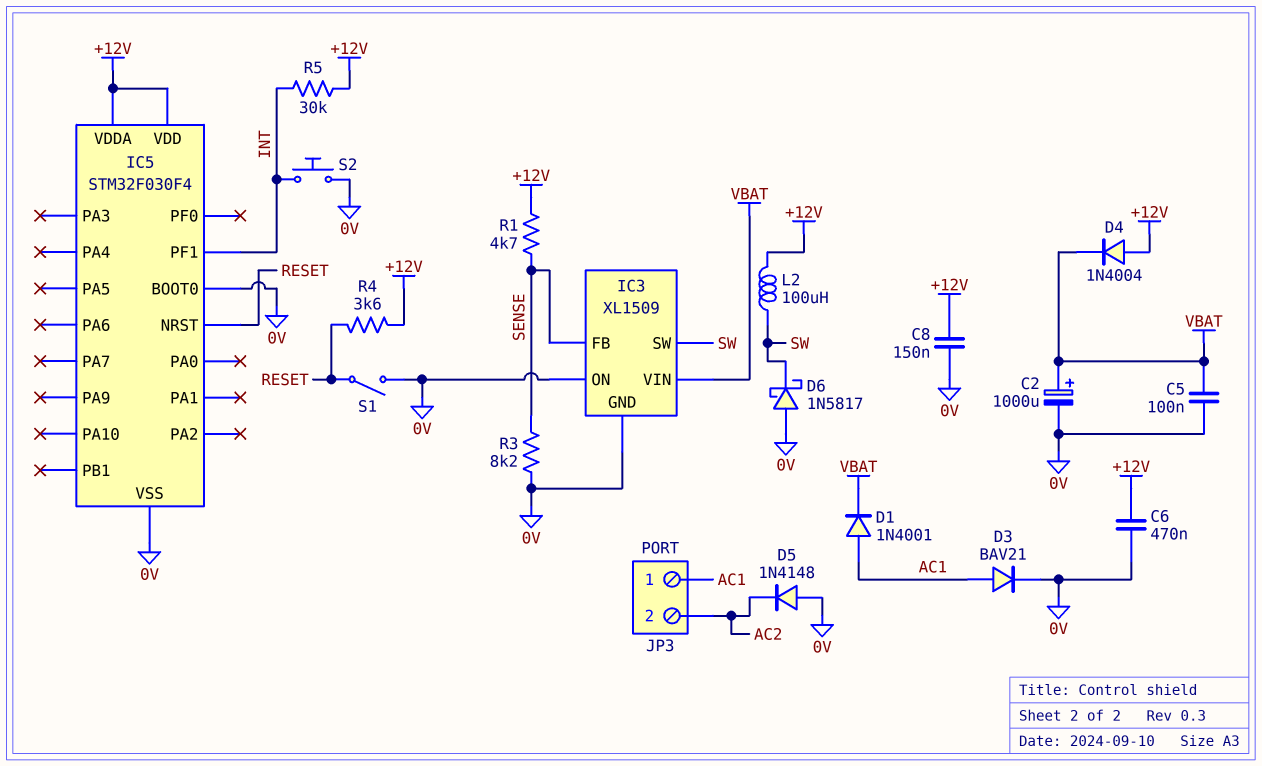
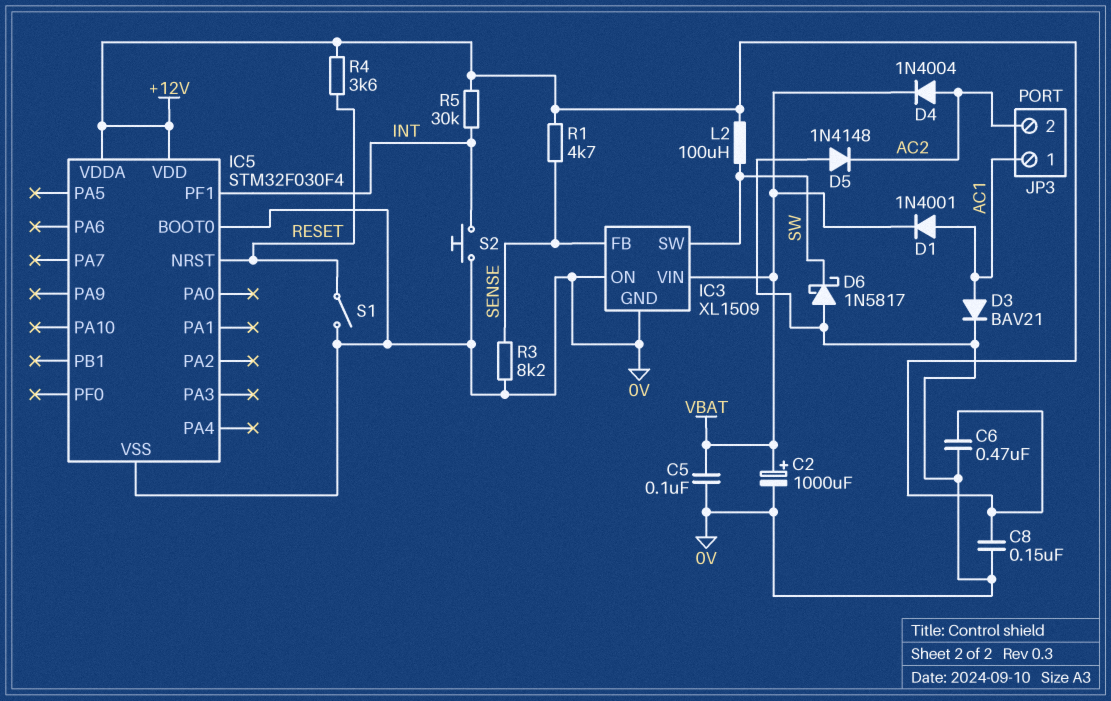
D4: diode 1N4004 (A +12V, K VBAT) -> diode 1N4004 (A AC2, K VBAT)

